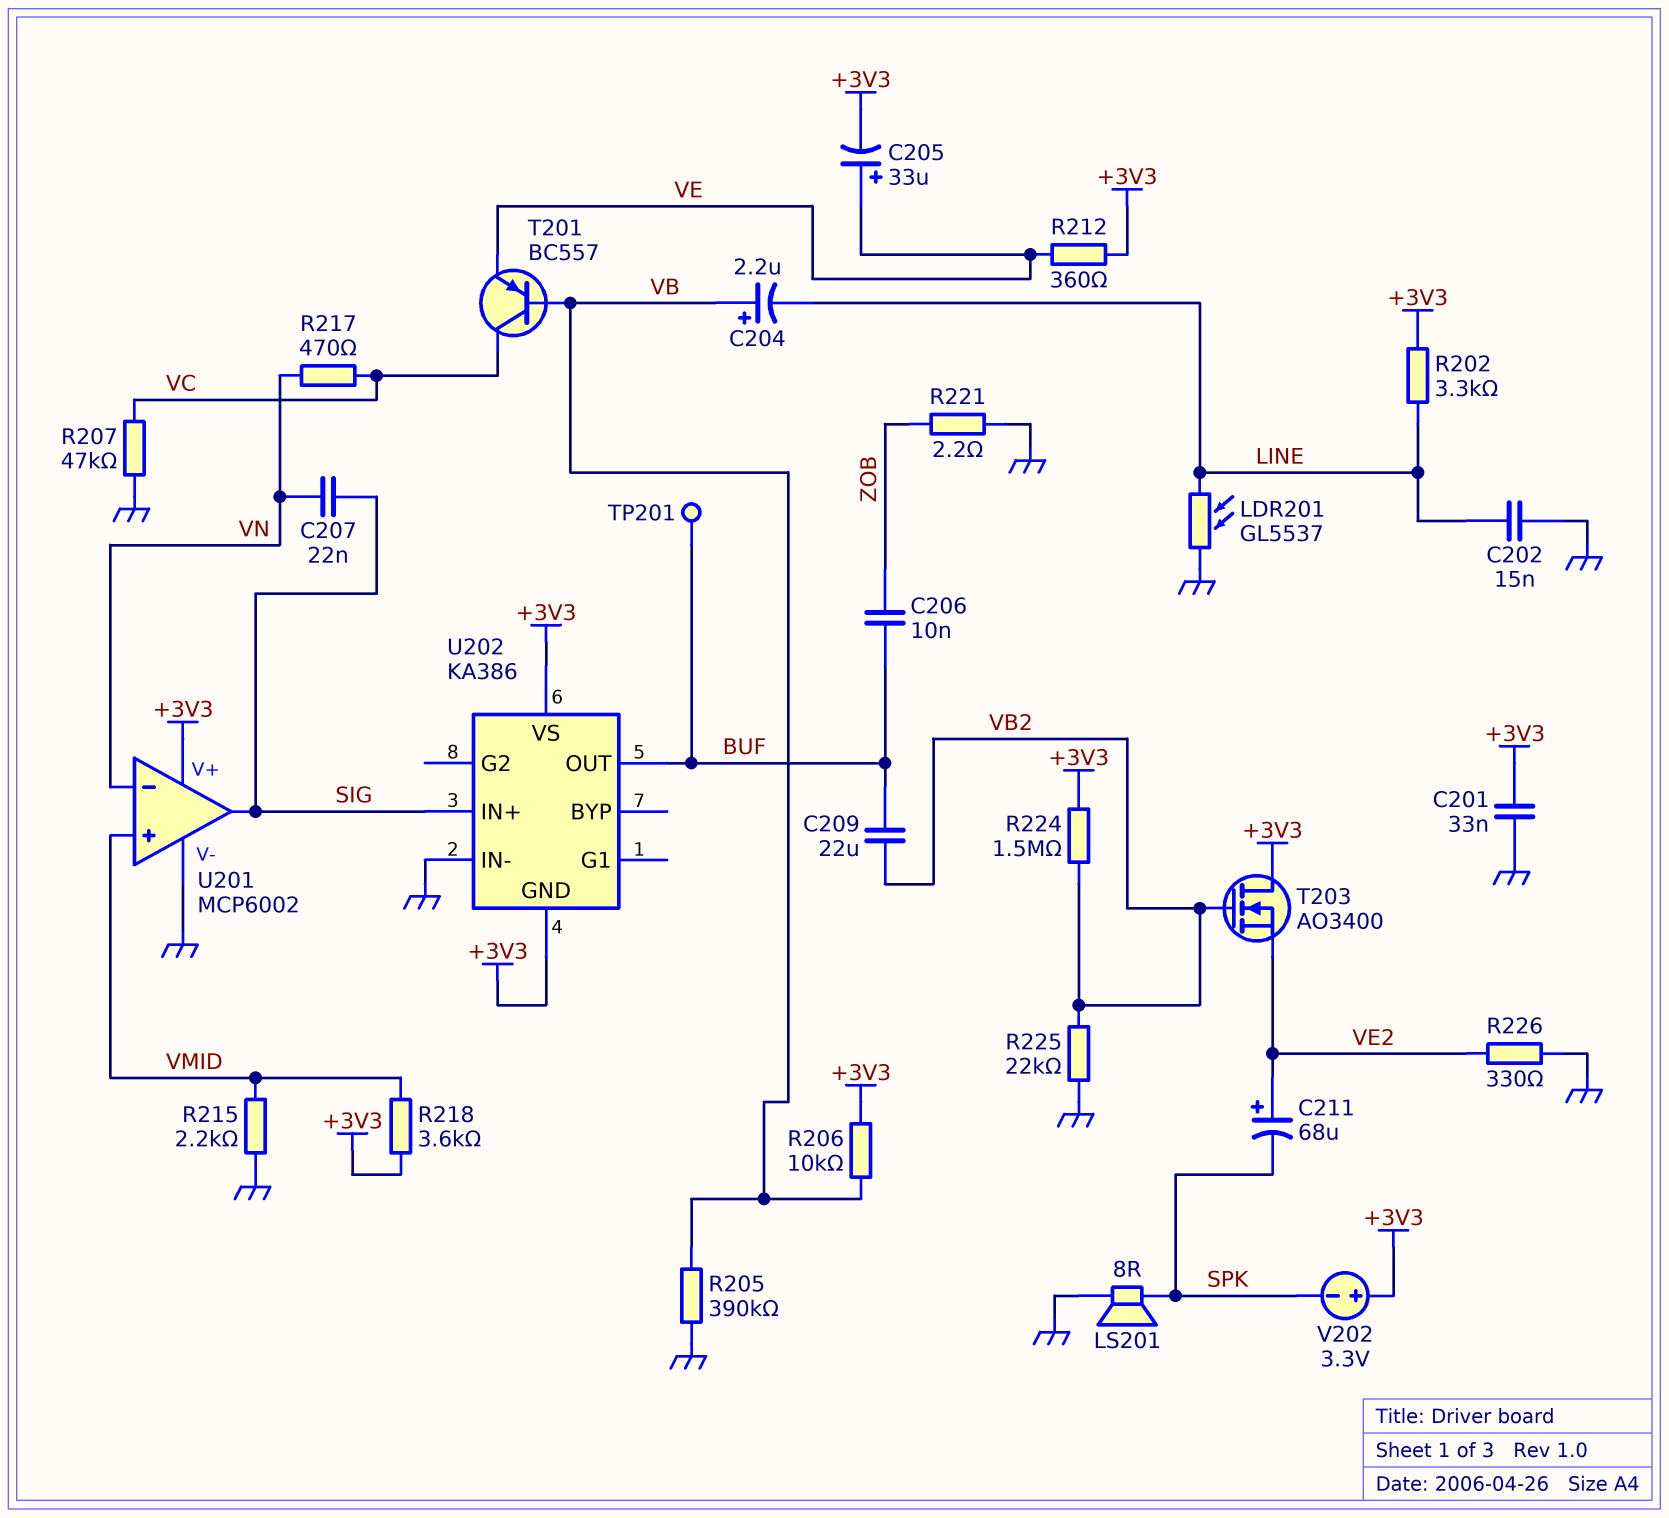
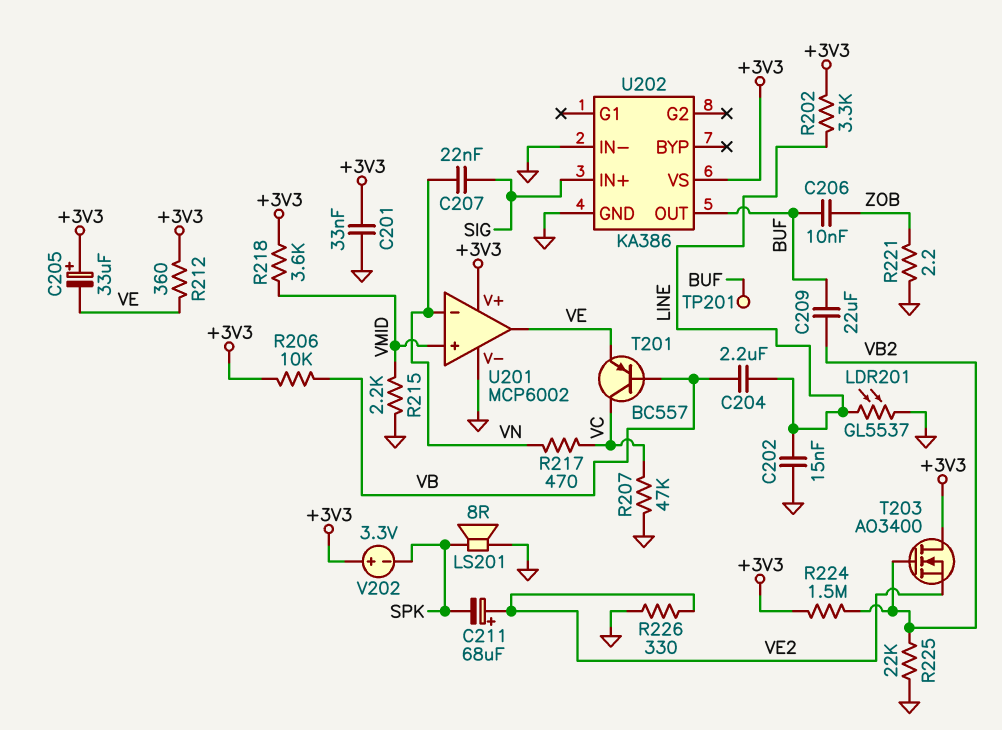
C204: 2.2uF (plus VB, minus LINE) -> 2.2uF (LINE, VB)
C205: 33uF (plus VE, minus +3V3) -> 33uF (plus +3V3, minus VE)
R205: 390k (GND, VB) -> none
U201 pin out: SIG -> VE
U202 pin GND: +3V3 -> GND

